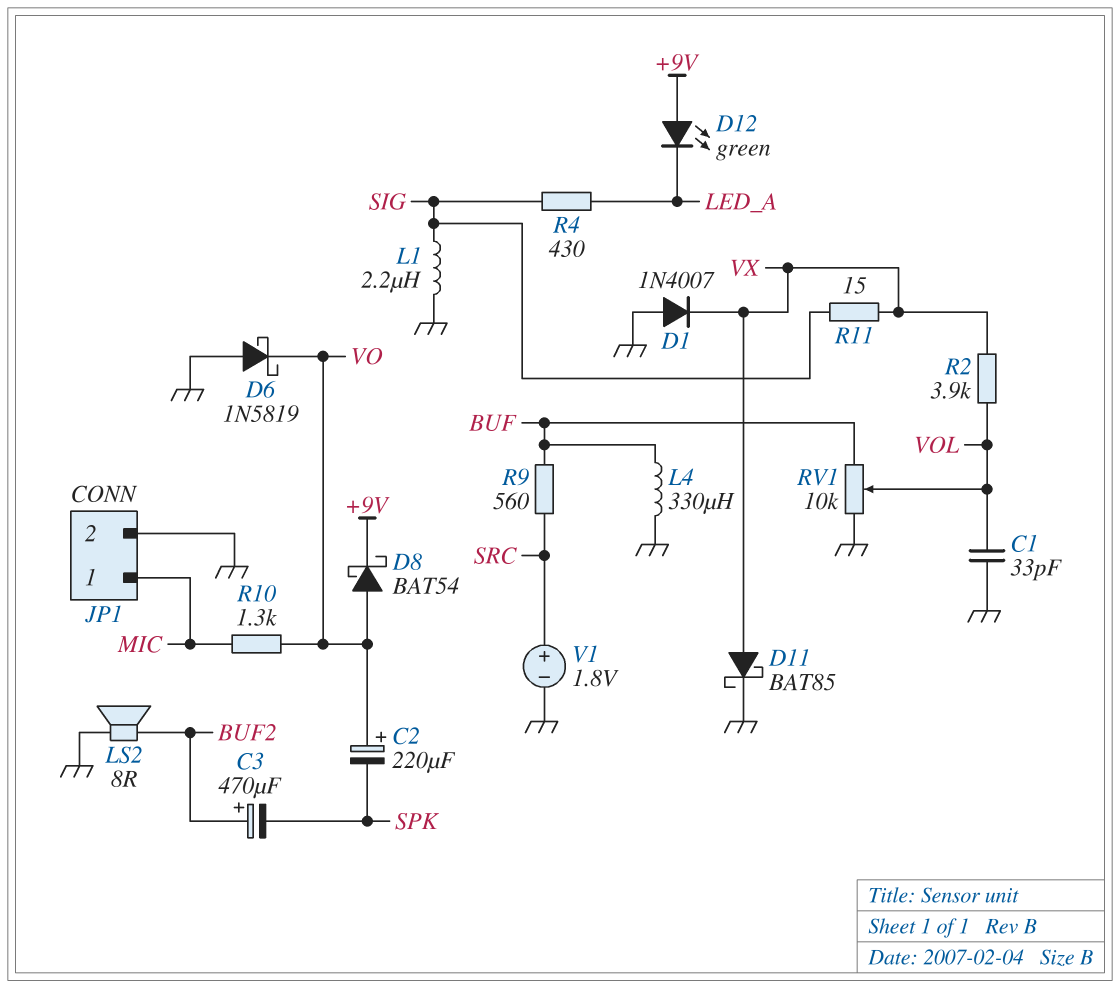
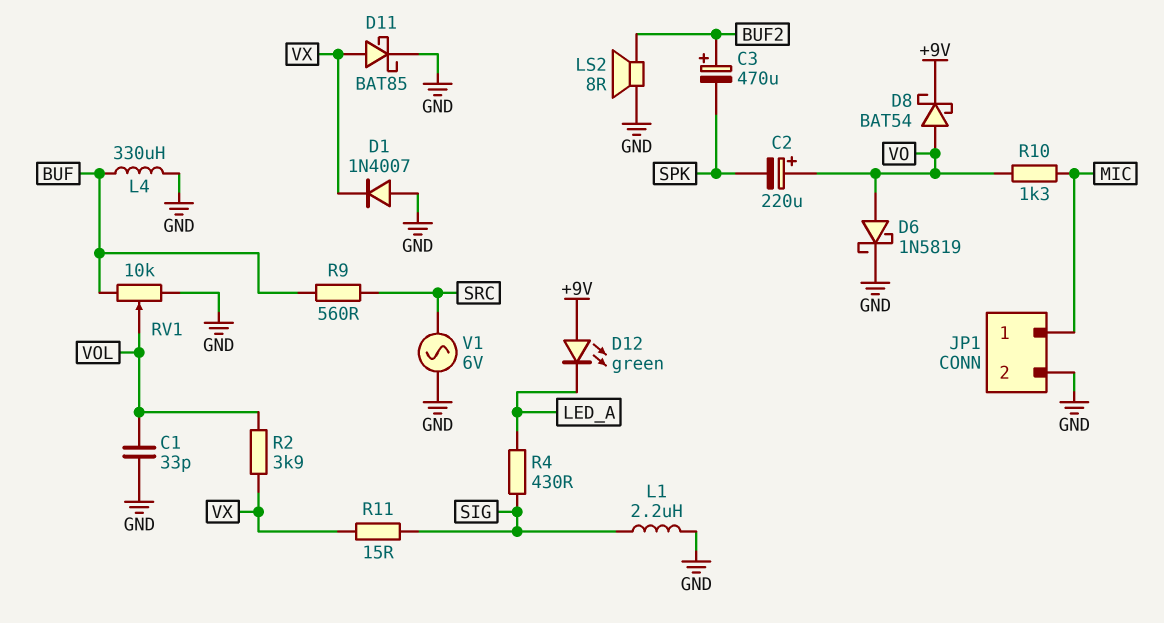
D6: schottky 1N5819 (A GND, K VO) -> schottky 1N5819 (A VO, K GND)
V1: 1.8V (plus SRC, minus GND) -> AC 6V (GND, SRC)

